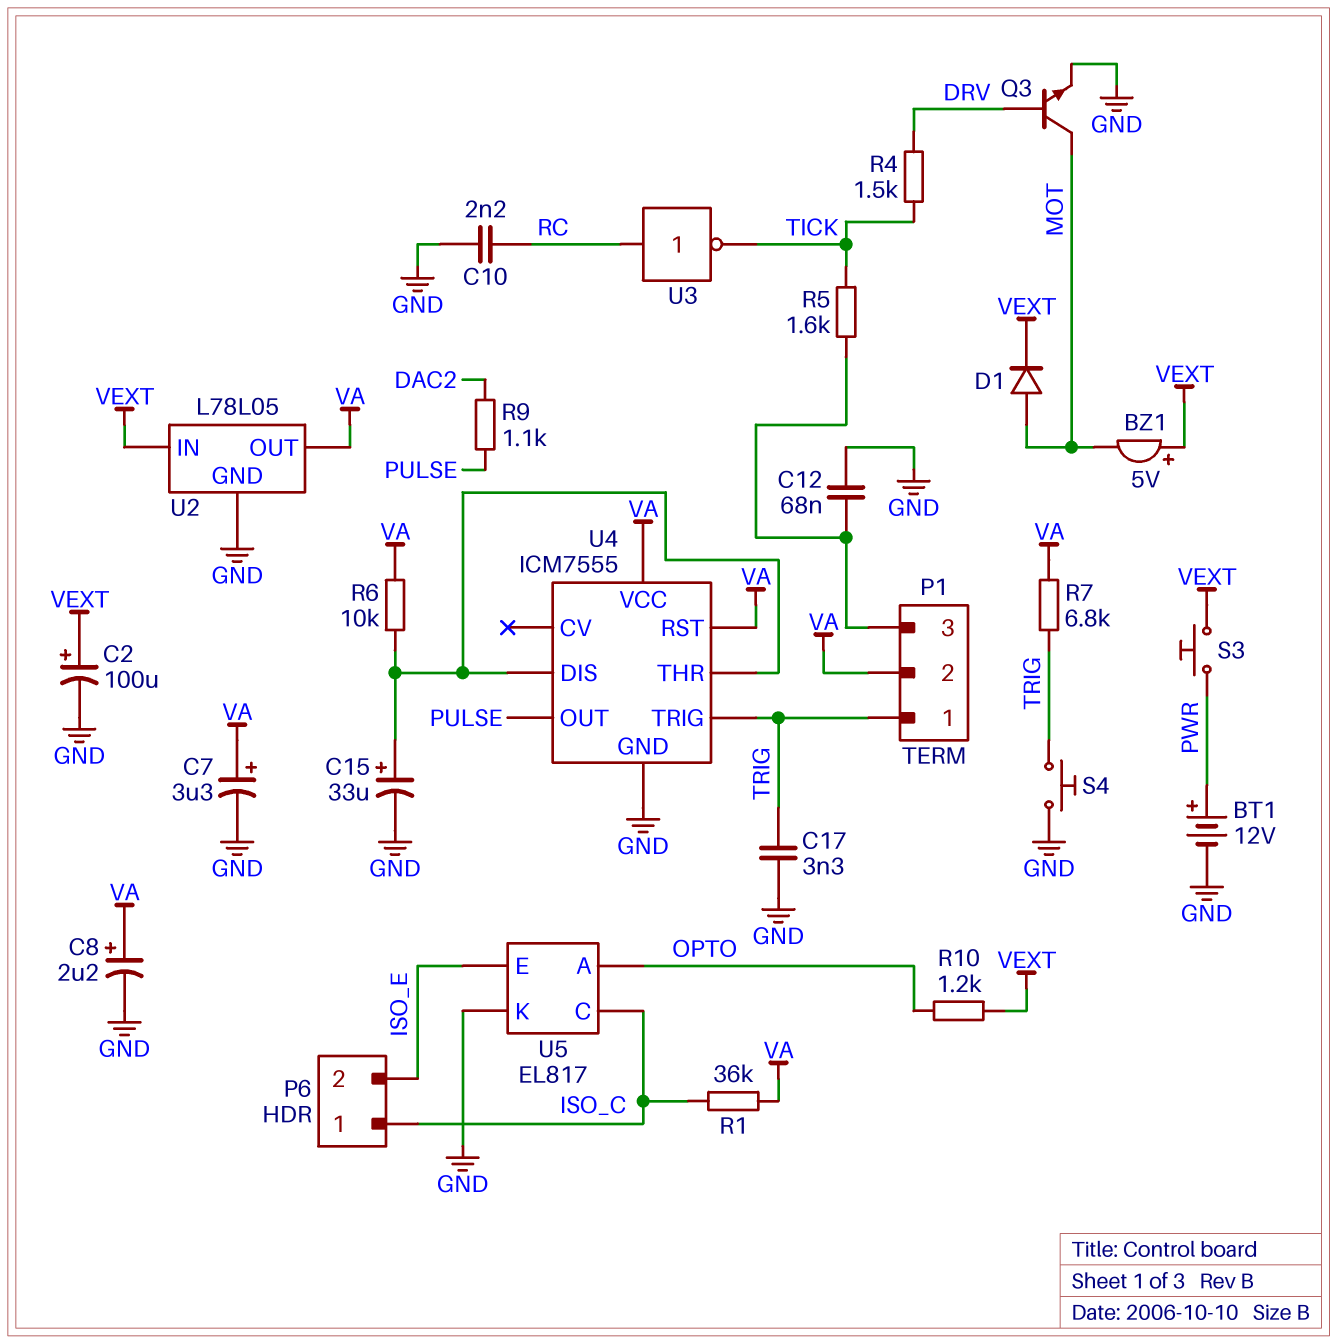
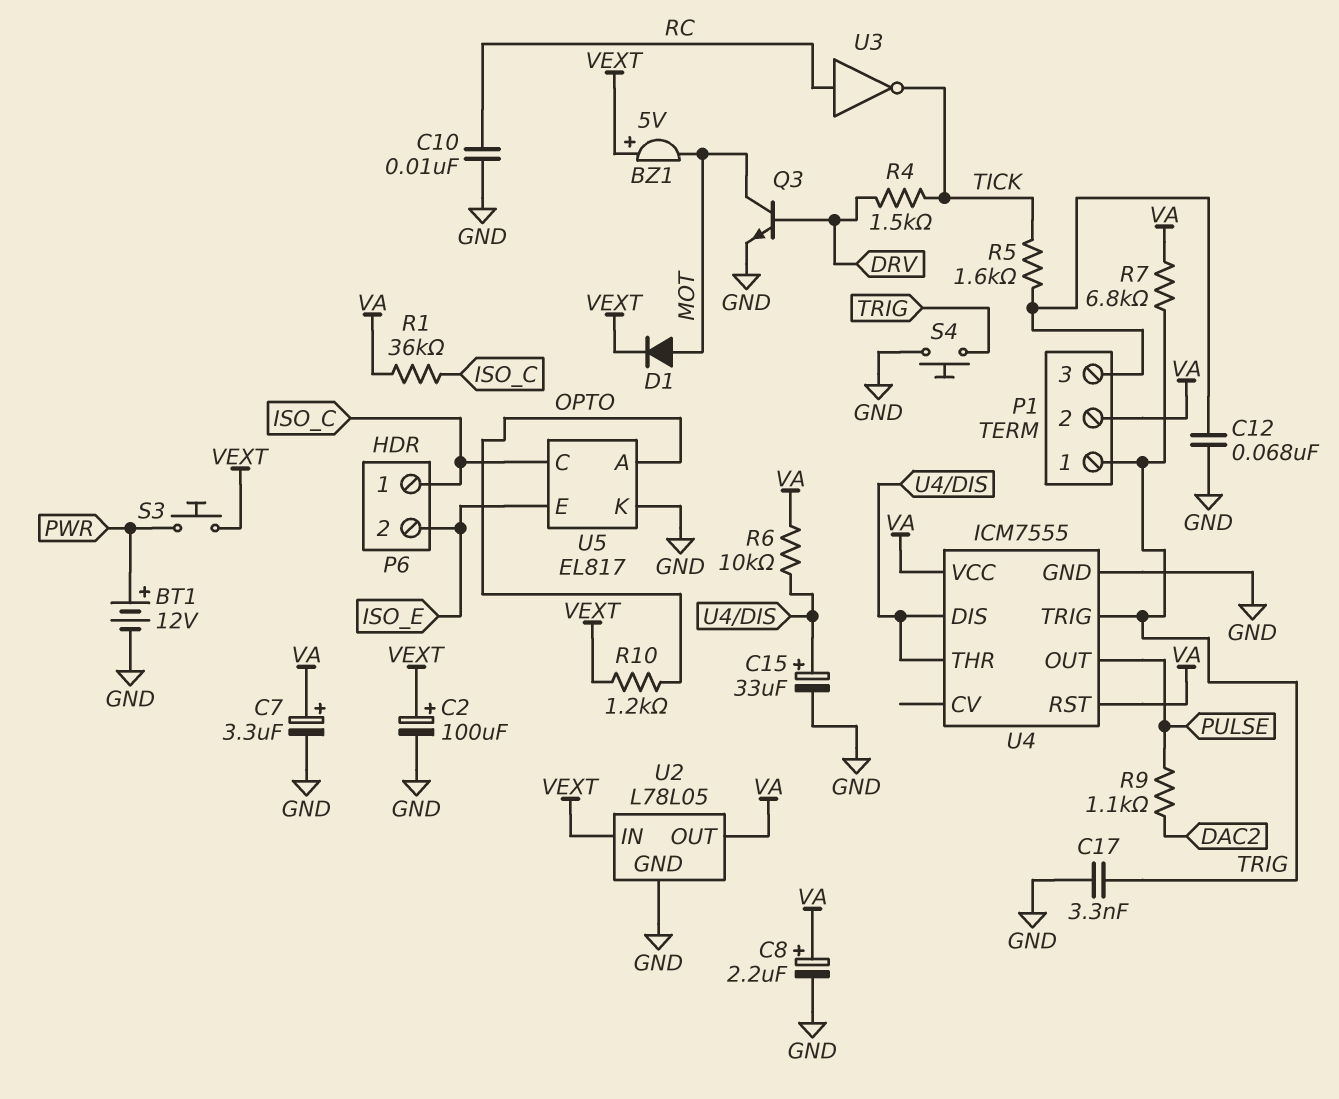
C10: 2.2nF (GND, RC) -> 10nF (GND, RC)

